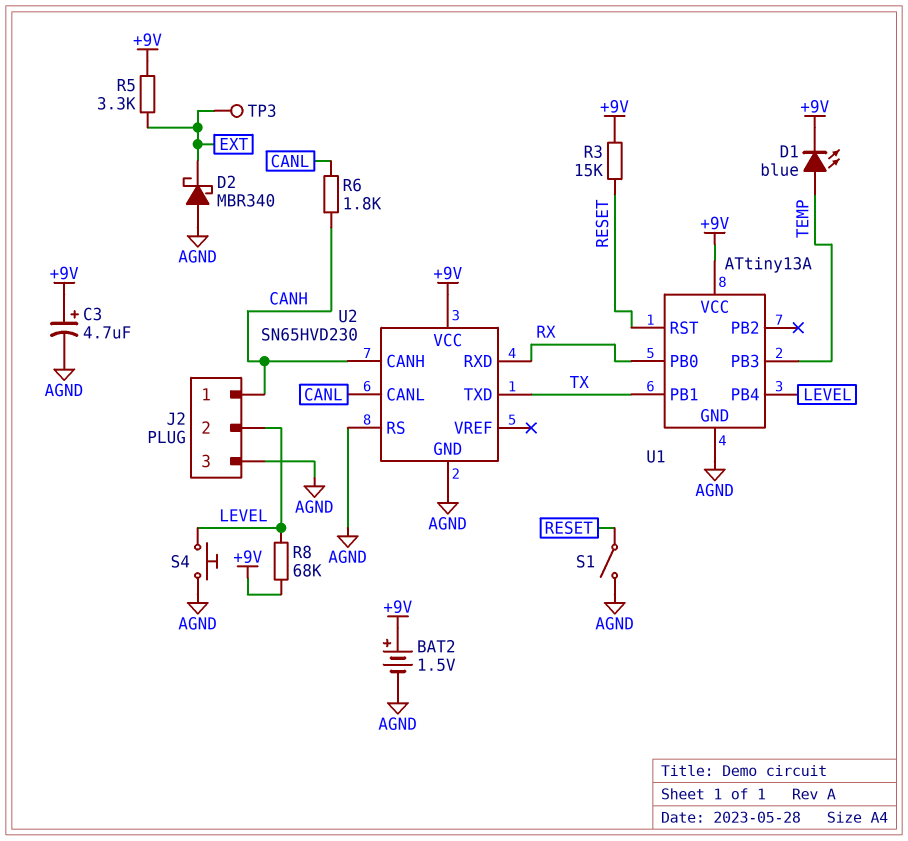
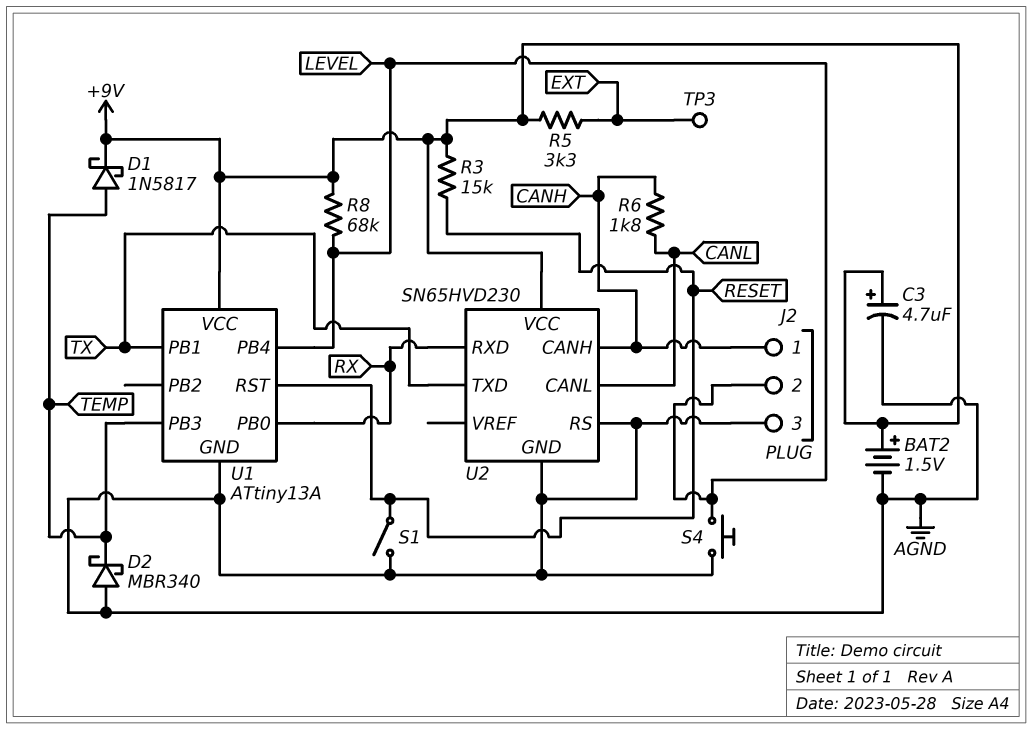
D1: LED blue (A TEMP, K +9V) -> schottky 1N5817 (A TEMP, K +9V)
D2: schottky MBR340 (A AGND, K EXT) -> schottky MBR340 (A AGND, K TEMP)

